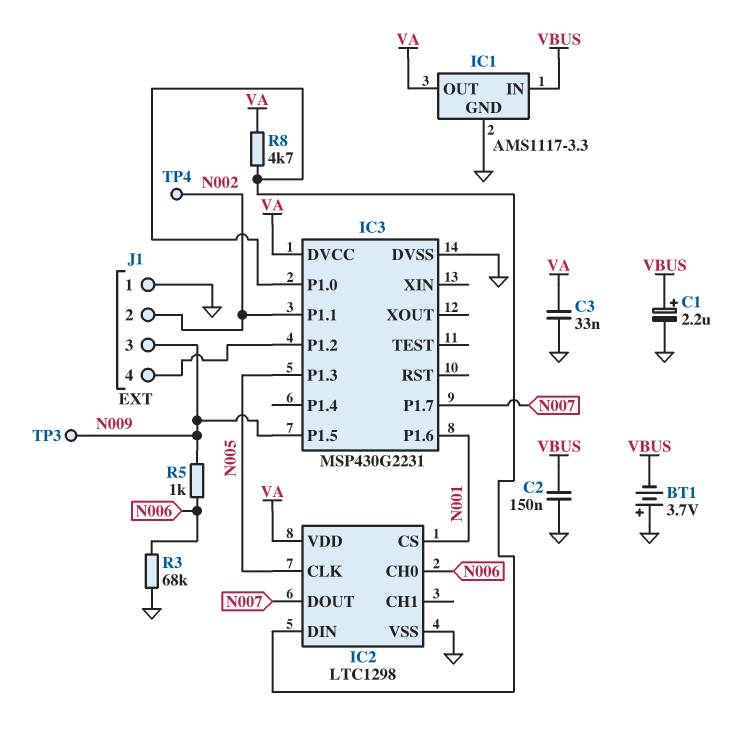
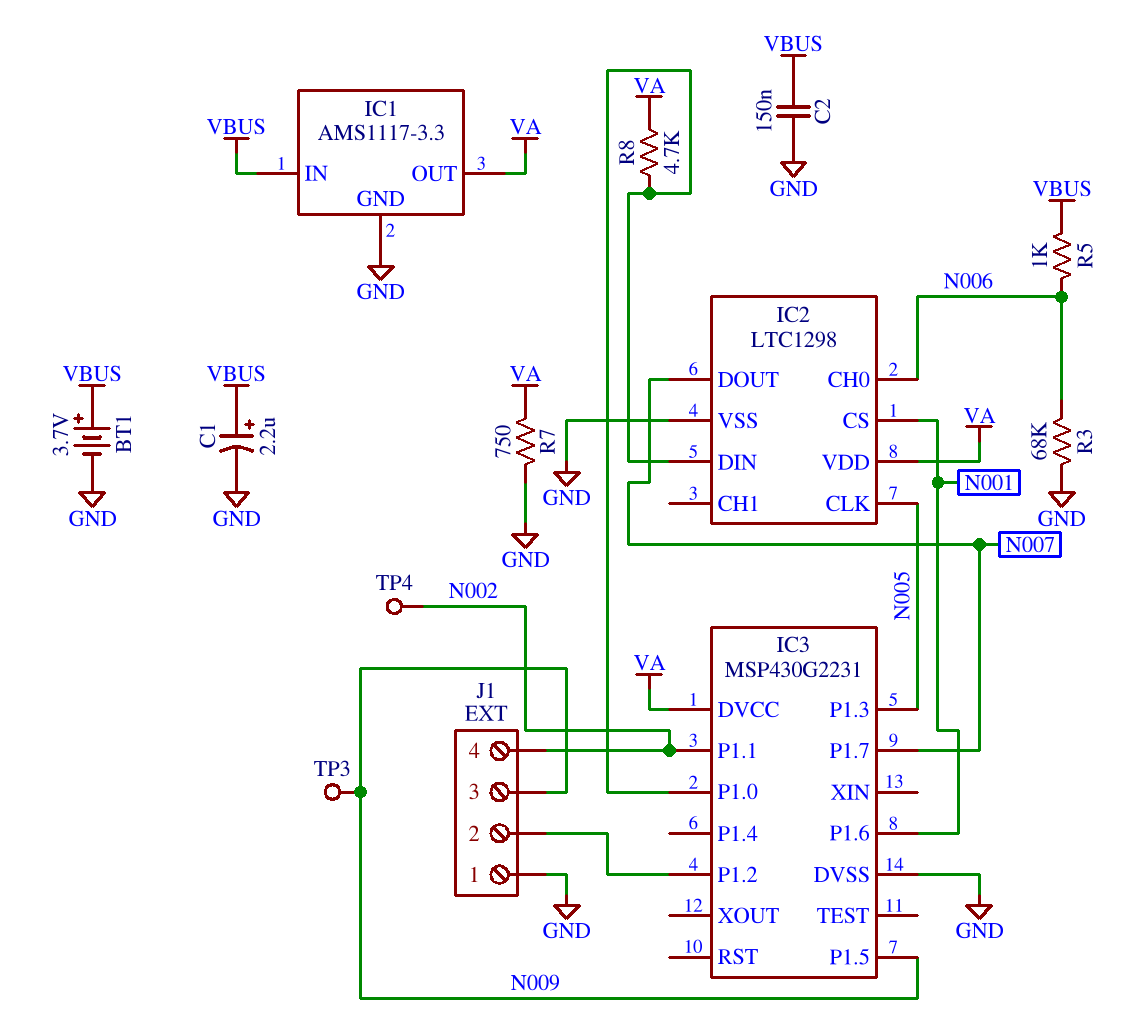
BT1: 3.7V (plus GND, minus VBUS) -> 3.7V (plus VBUS, minus GND)
C3: 33nF (GND, VA) -> none
J1 pin 2: N002 -> IC3/P1.2
J1 pin 4: IC3/P1.2 -> N002
R5: 1k (N006, N009) -> 1k (N006, VBUS)
R7: none -> 750 (GND, VA)

